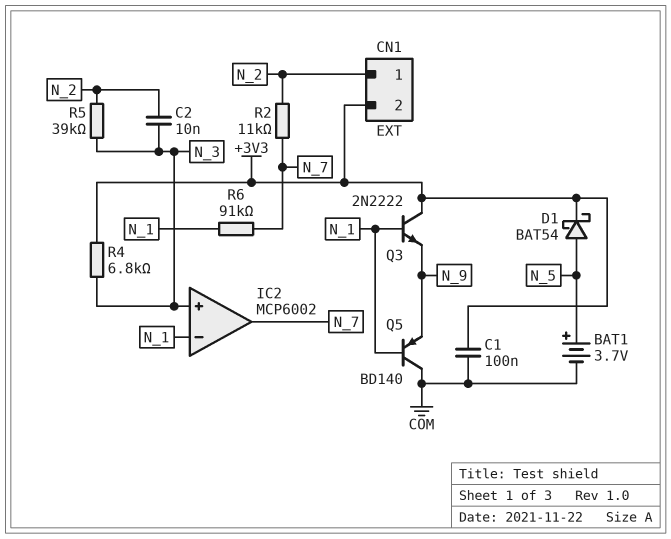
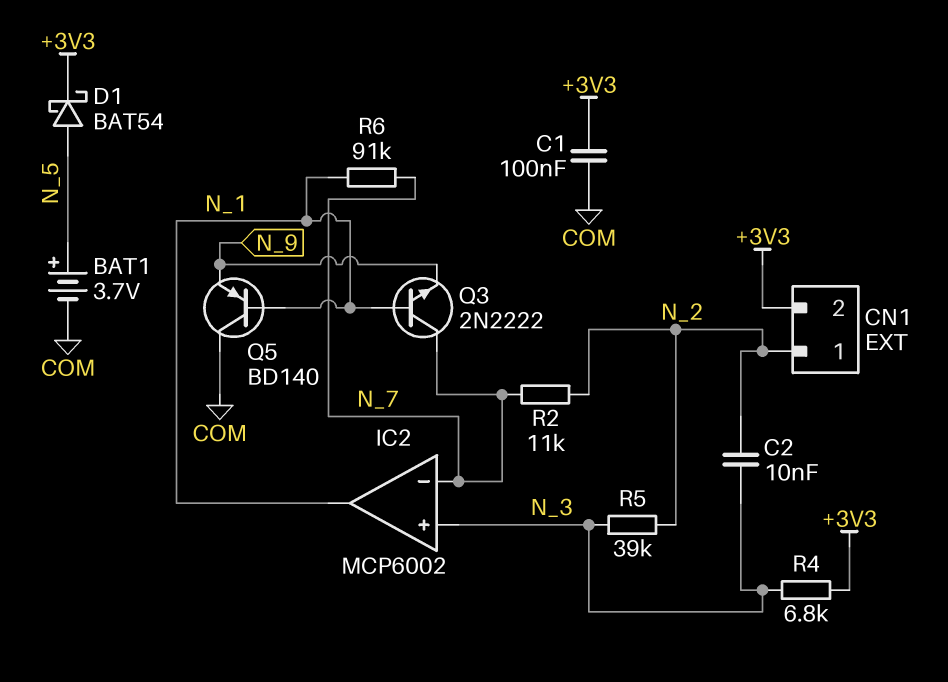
IC2 pin in-: N_1 -> N_7
IC2 pin out: N_7 -> N_1
Q3: NPN 2N2222 (B N_1, C +3V3, E N_9) -> NPN 2N2222 (B N_1, C N_7, E N_9)

